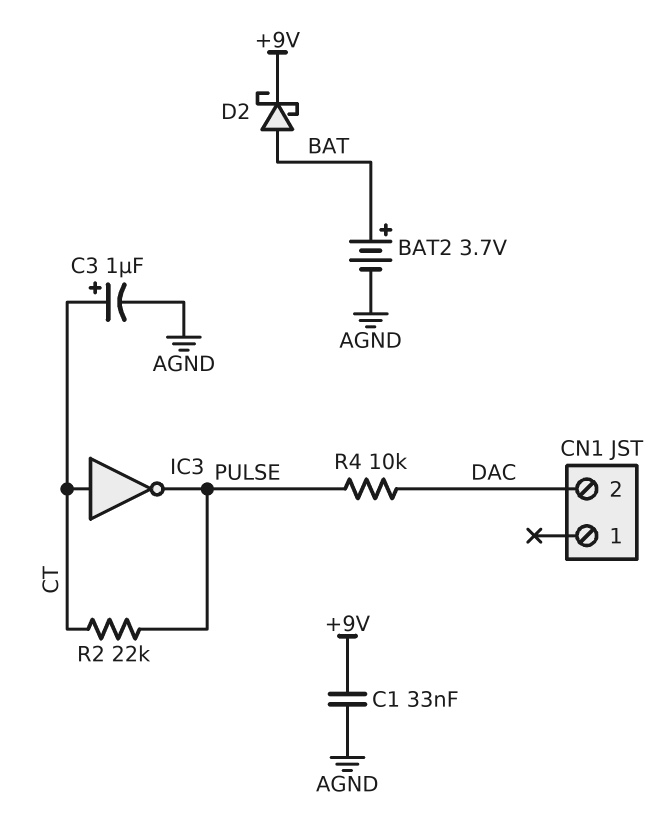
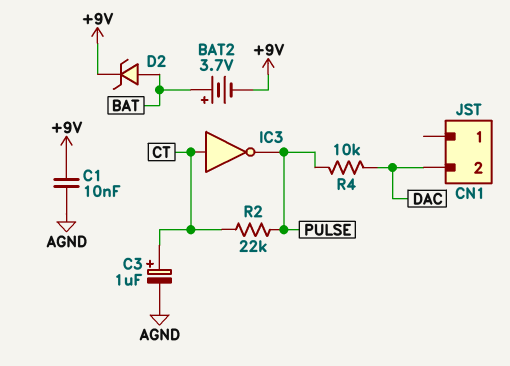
BAT2: 3.7V (plus BAT, minus AGND) -> 3.7V (plus BAT, minus +9V)
C1: 33nF (+9V, AGND) -> 10nF (+9V, AGND)
D2: schottky (A BAT, K +9V) -> zener (A BAT, K +9V)

